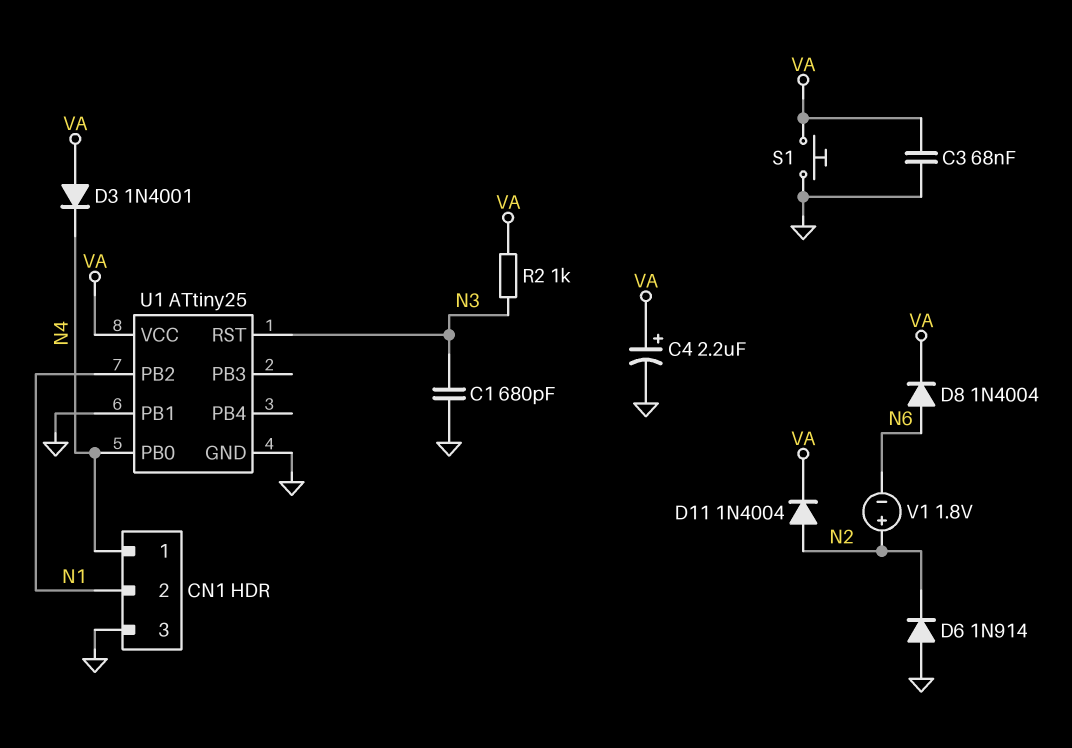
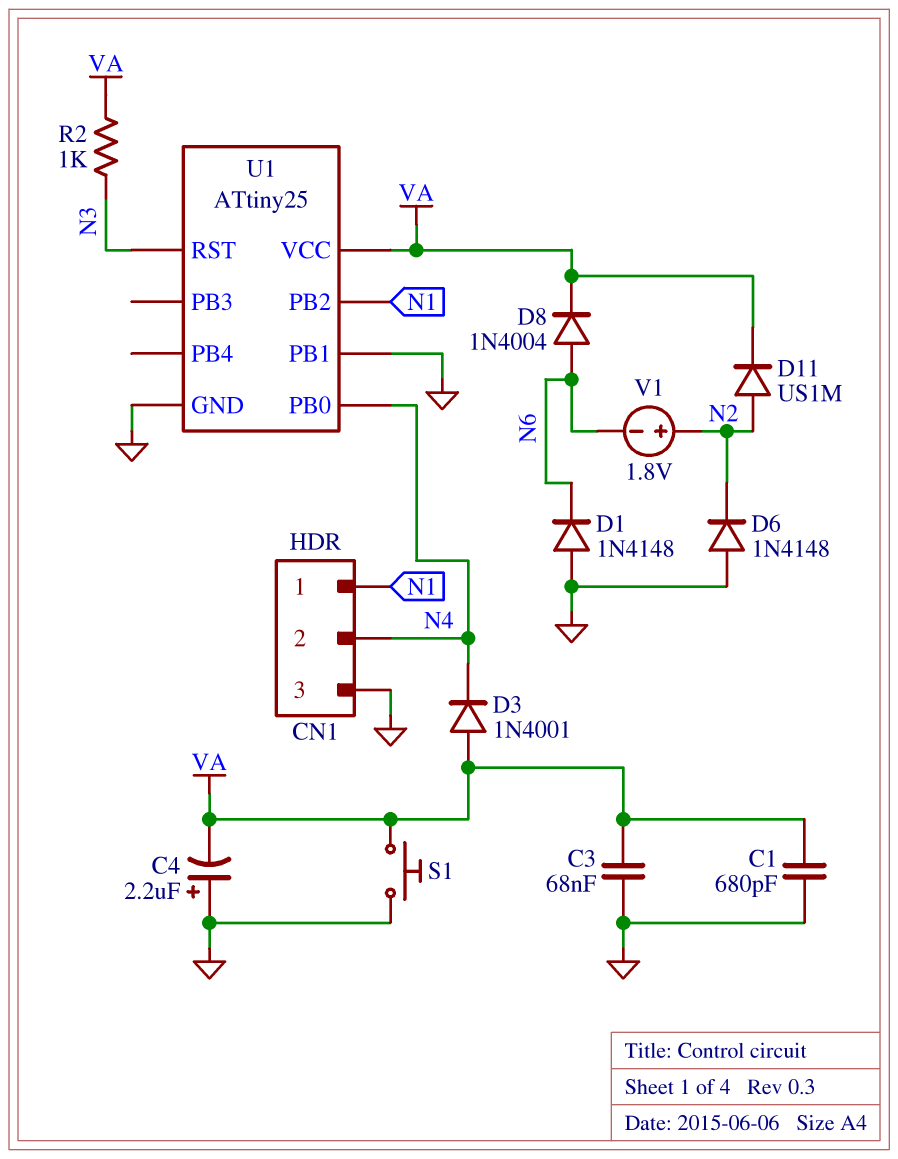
C1: 680pF (GND, N3) -> 680pF (GND, VA)
C4: 2.2uF (plus VA, minus GND) -> 2.2uF (plus GND, minus VA)
CN1 pin 1: N4 -> N1
CN1 pin 2: N1 -> N4
D1: none -> diode 1N4148 (A GND, K N6)
D6: diode 1N914 (A GND, K N2) -> diode 1N4148 (A GND, K N2)
D11: diode 1N4004 (A N2, K VA) -> diode US1M (A N2, K VA)

